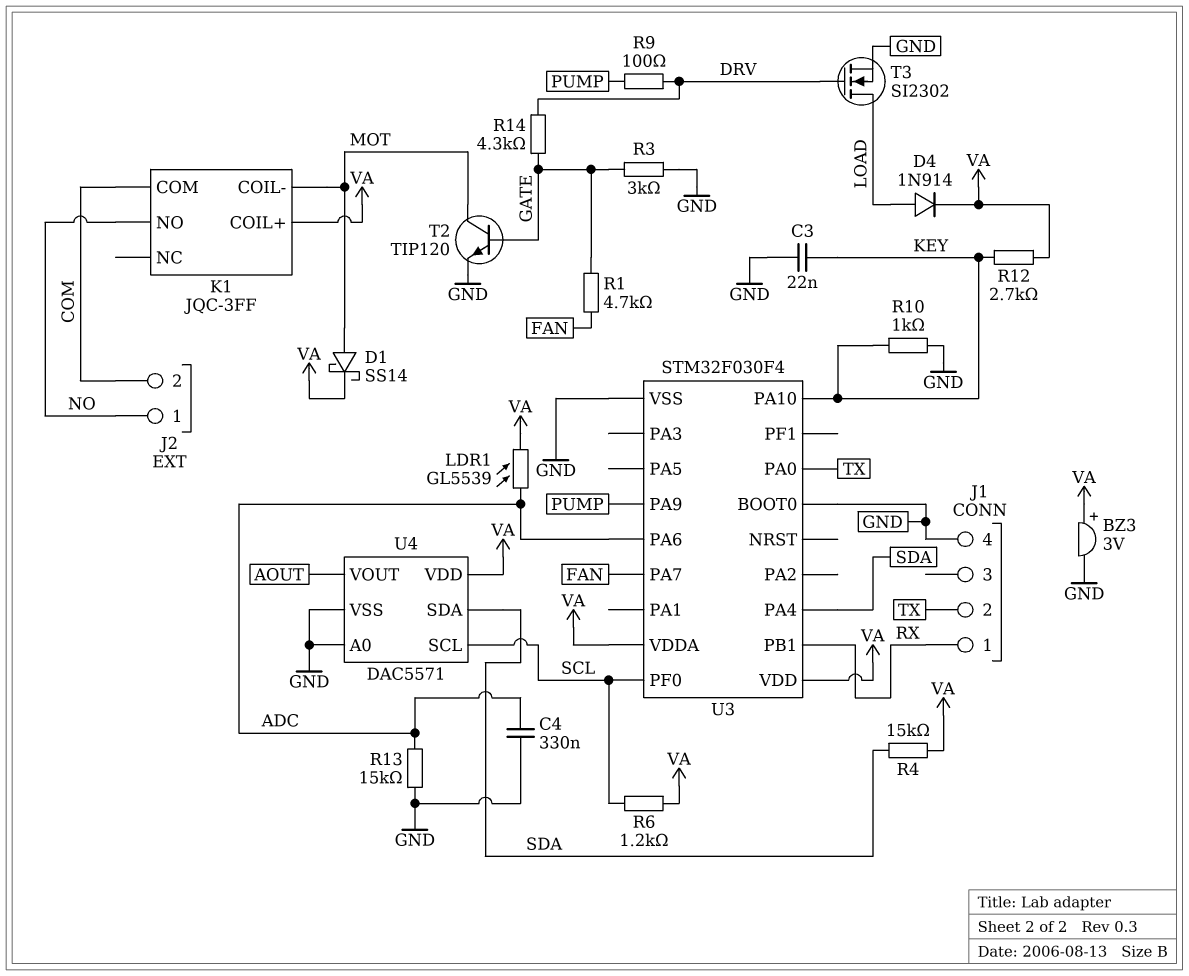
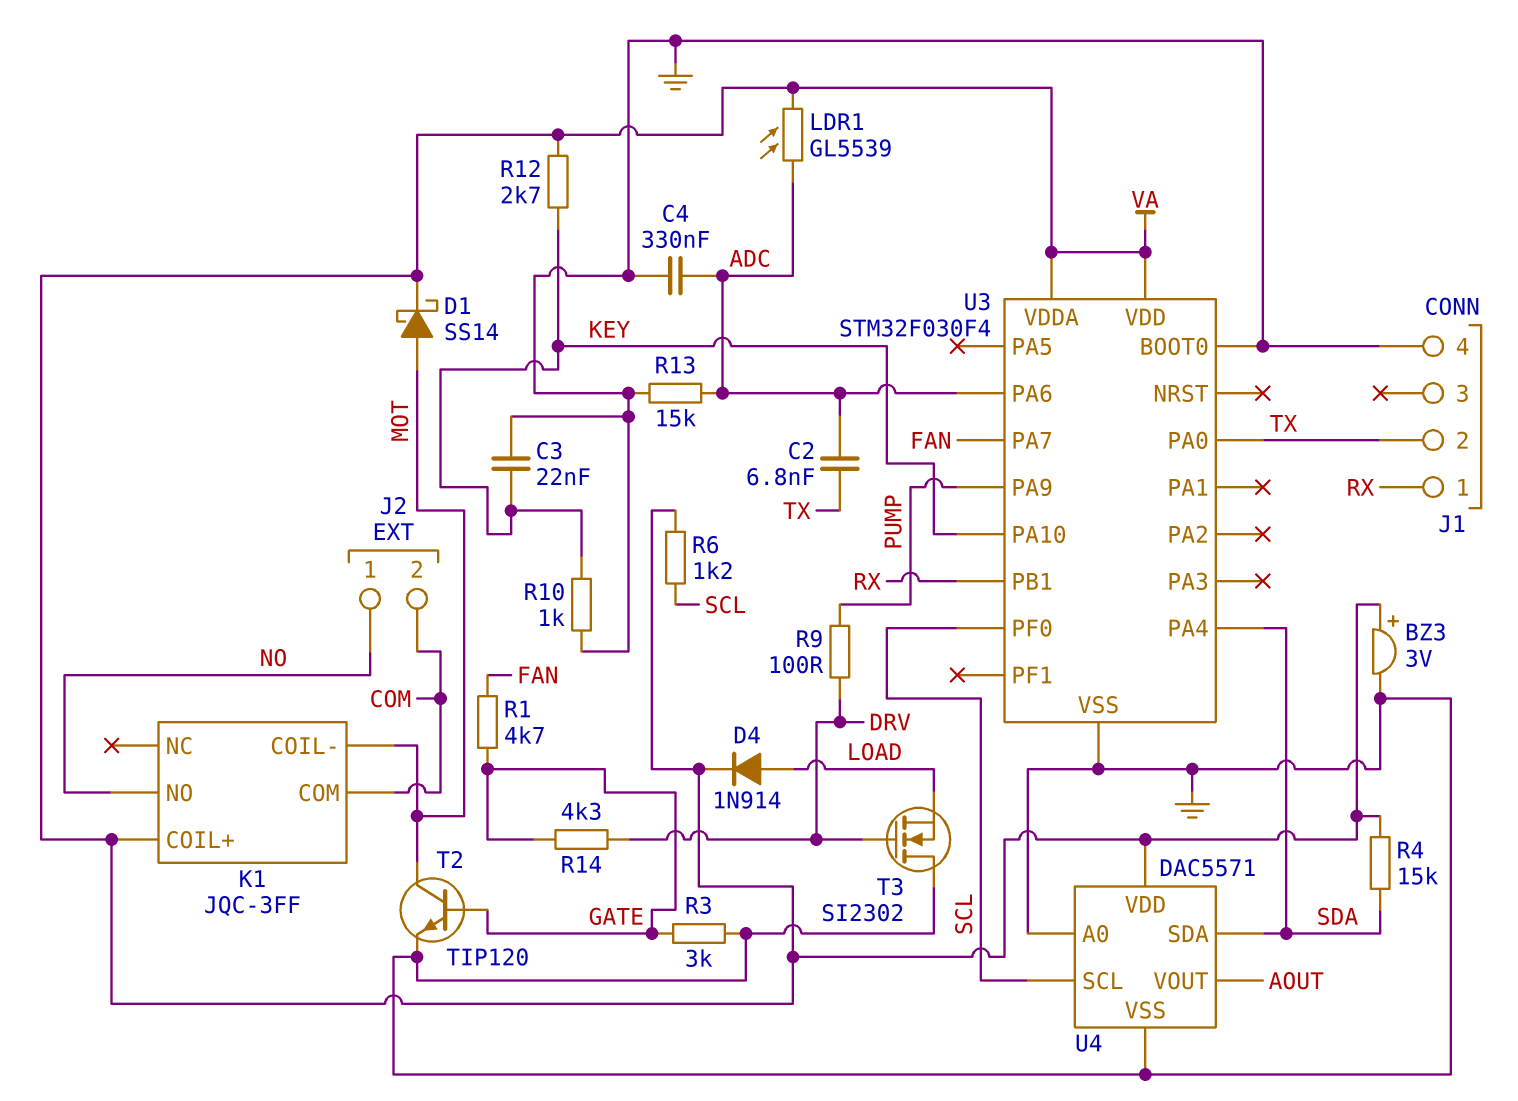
C2: none -> 6.8nF (ADC, TX)
T3: NMOS SI2302 (G DRV, D LOAD, S GND) -> NMOS SI2302 (G DRV, D GND, S LOAD)

